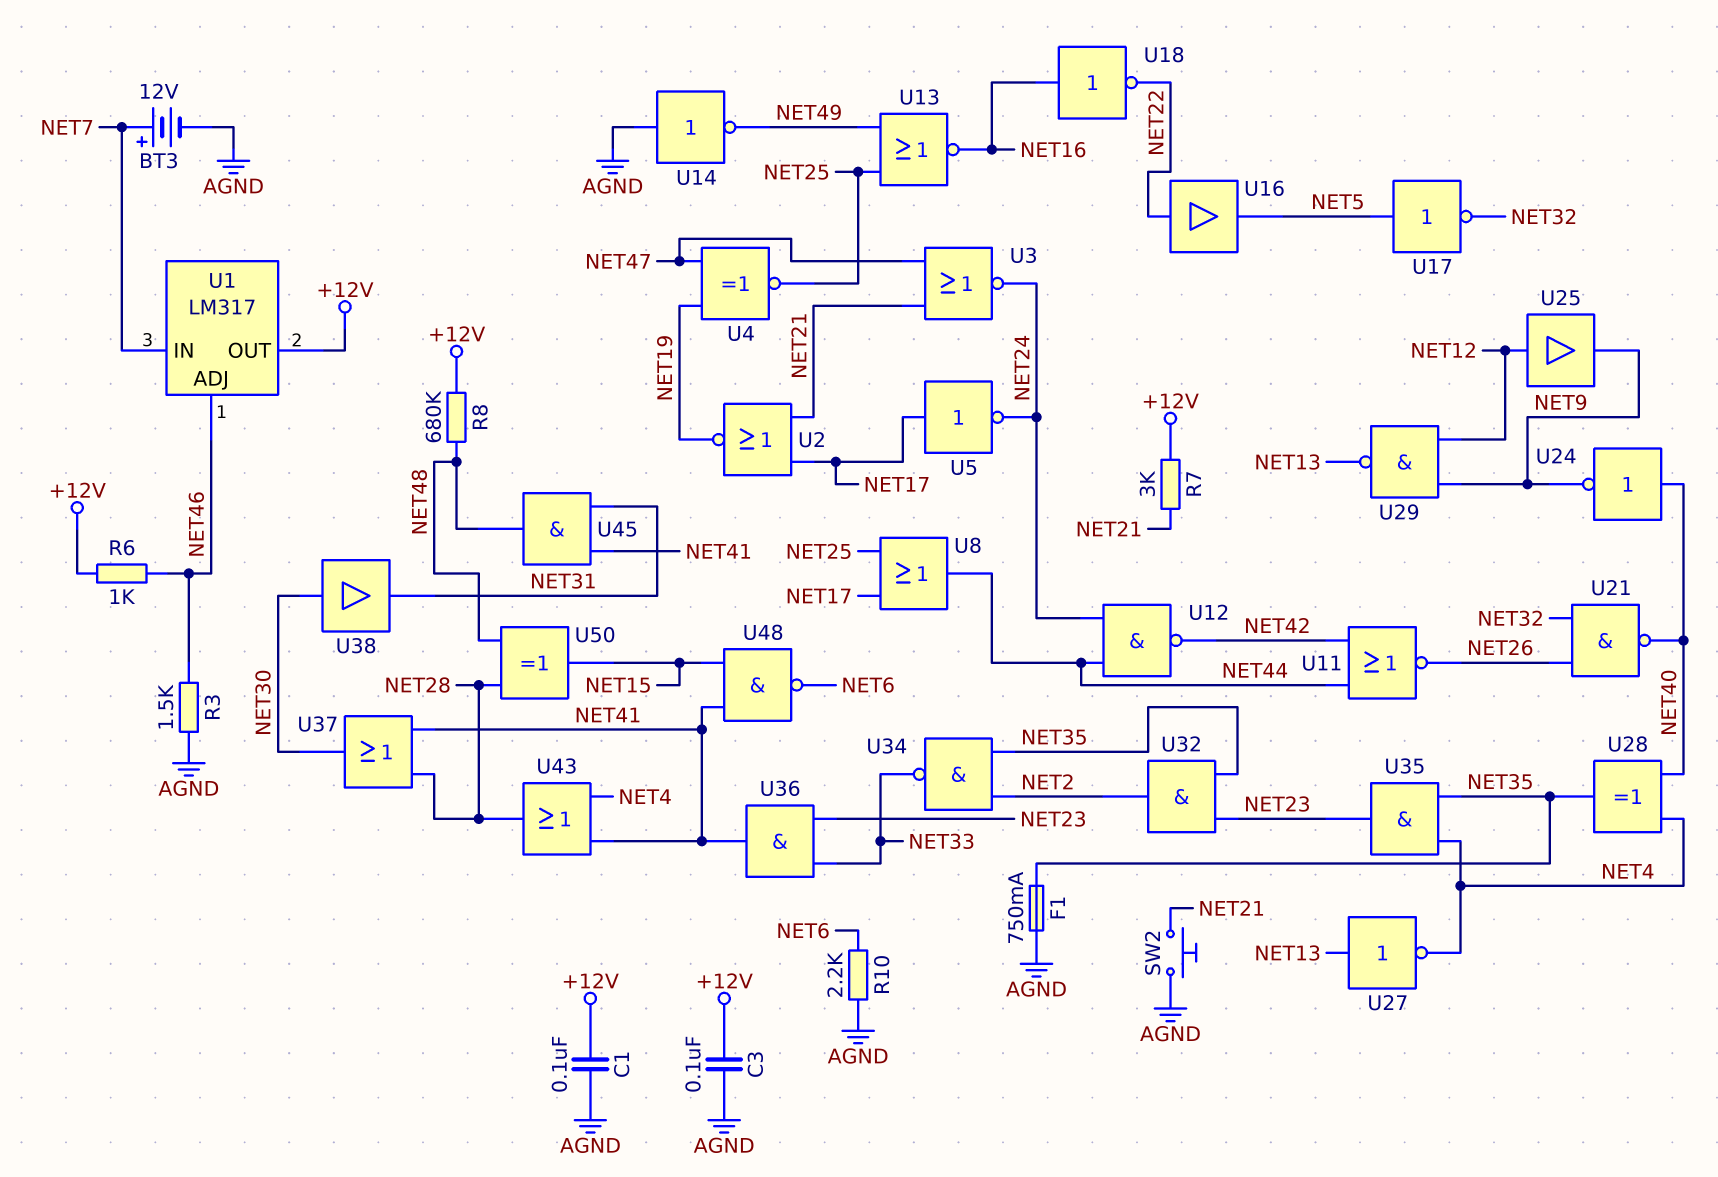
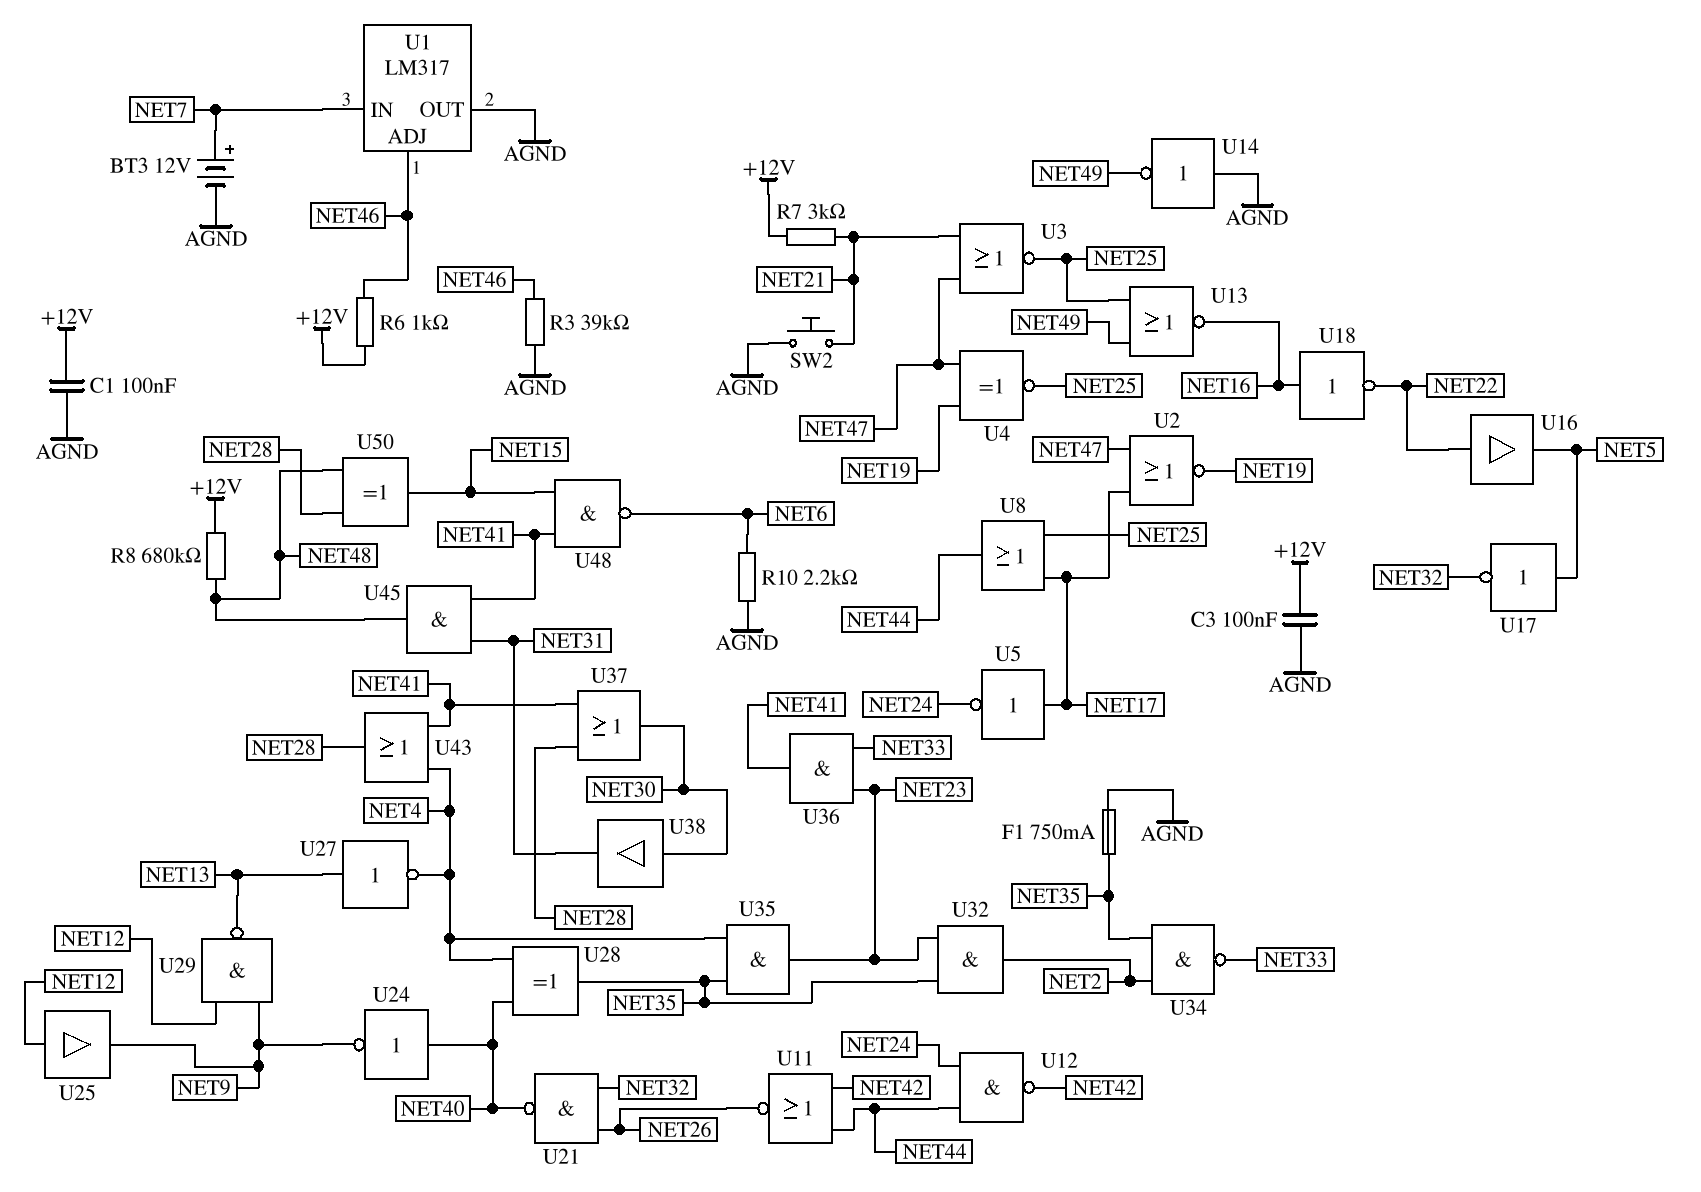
R3: 1.5k (AGND, NET46) -> 39k (AGND, NET46)
U1 pin OUT: +12V -> AGND
U2: NOR (in NET17, in NET21, out NET19) -> NOR (in NET17, in NET47, out NET19)
U3: NOR (in NET21, in NET47, out NET24) -> NOR (in NET21, in NET47, out NET25)

